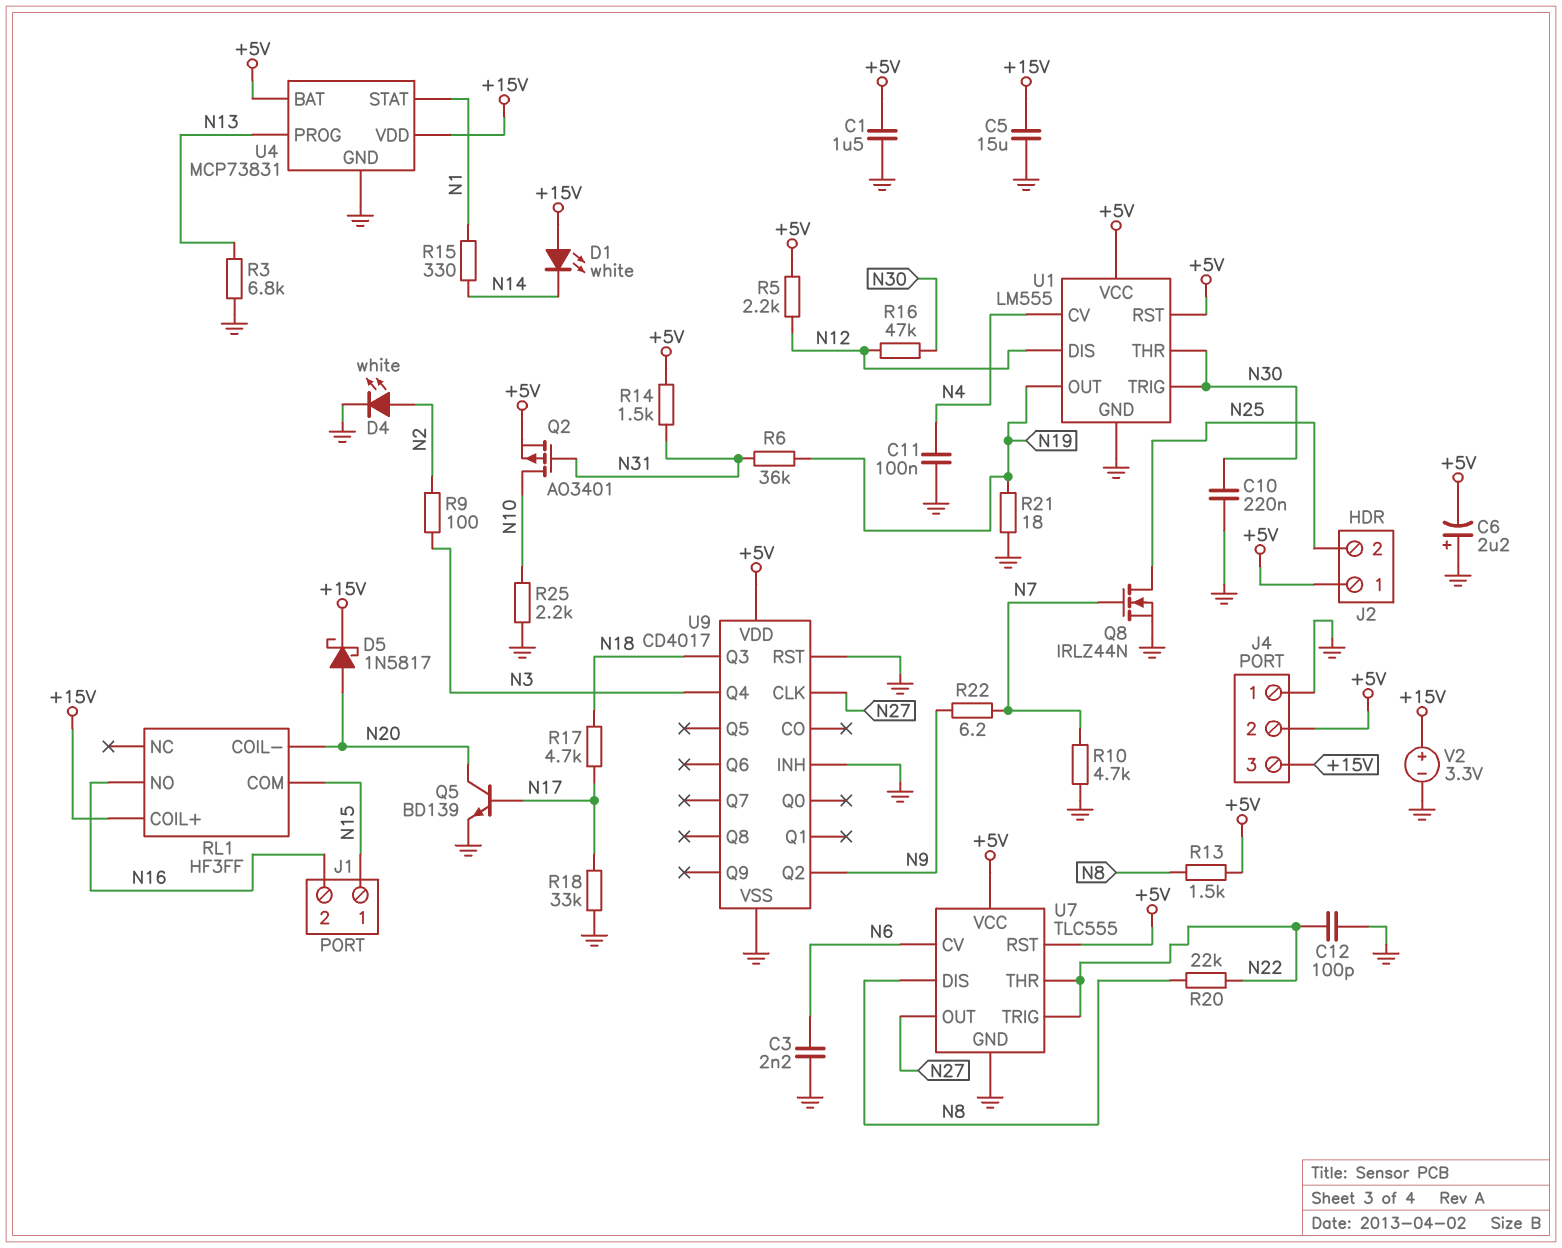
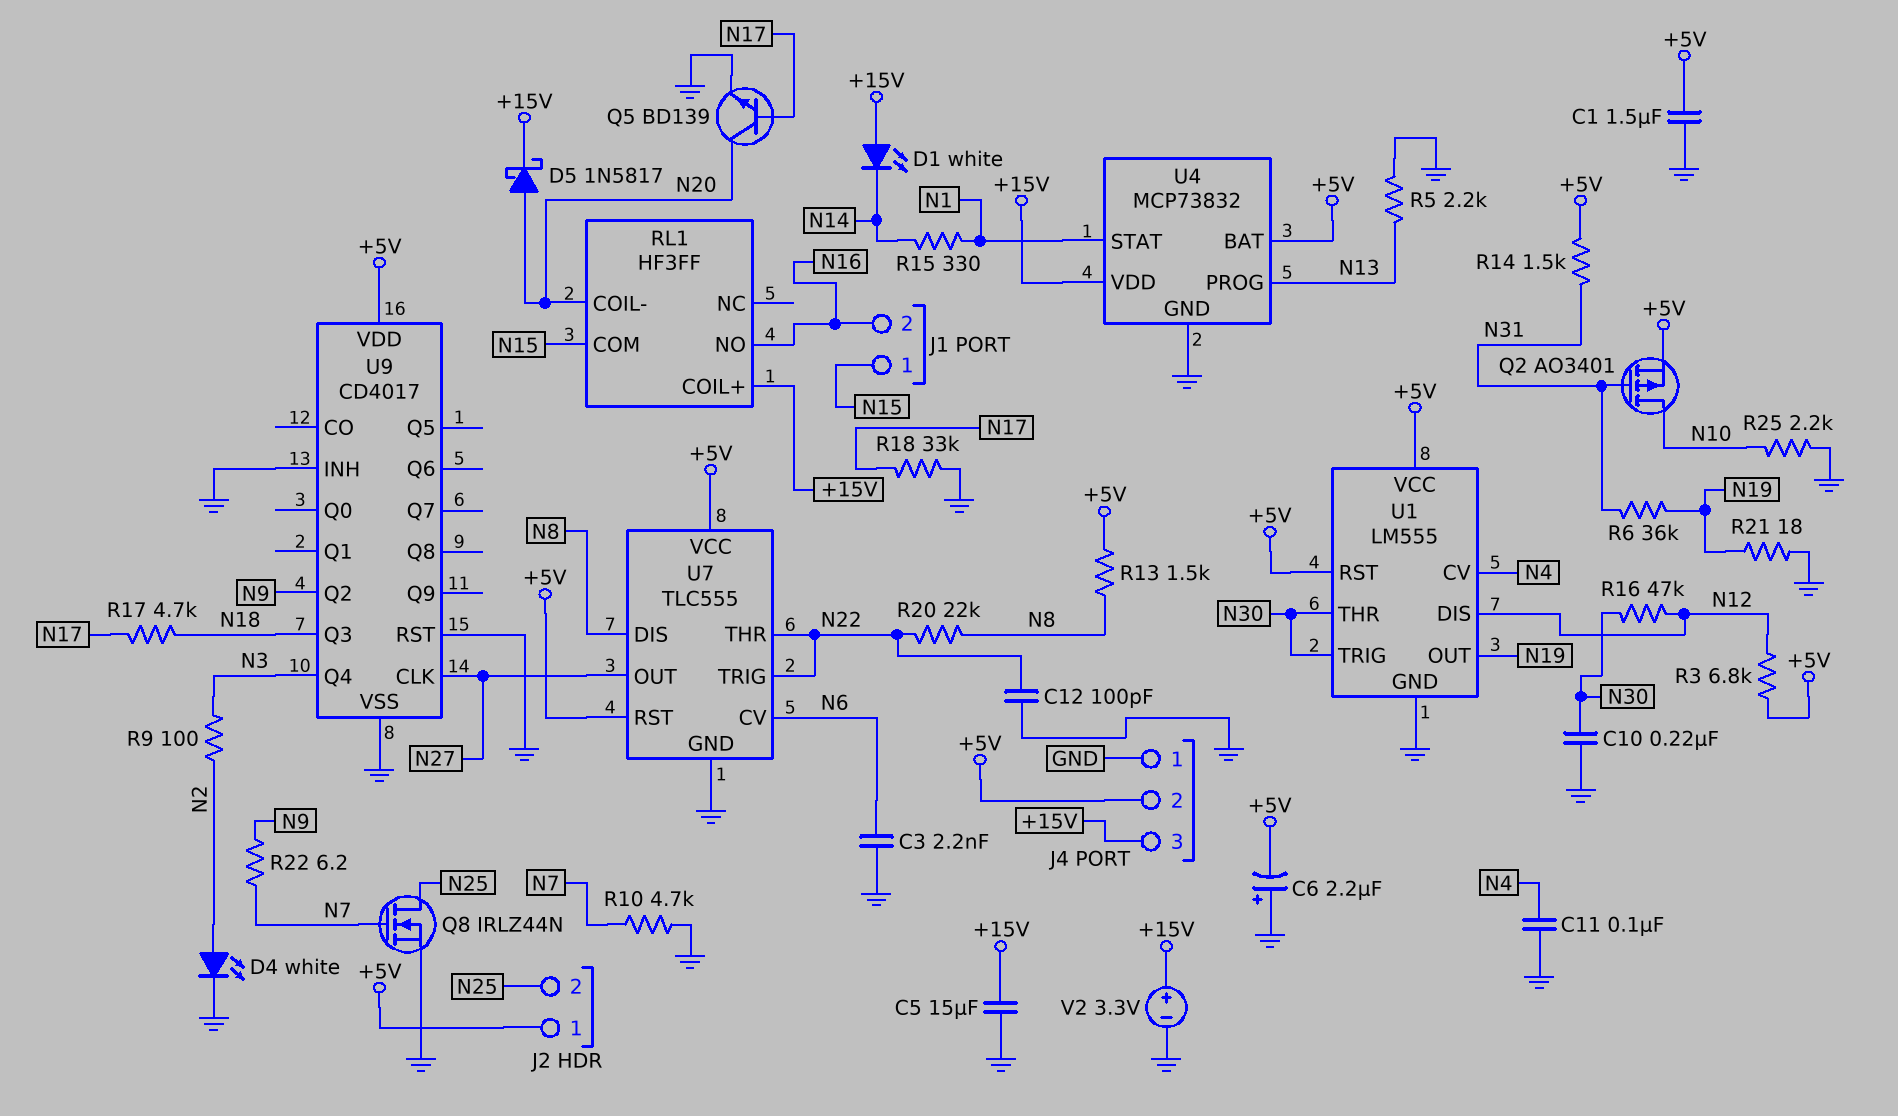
R3: 6.8k (GND, N13) -> 6.8k (+5V, N12)
R5: 2.2k (+5V, N12) -> 2.2k (GND, N13)
U4: MCP73831 -> MCP73832

